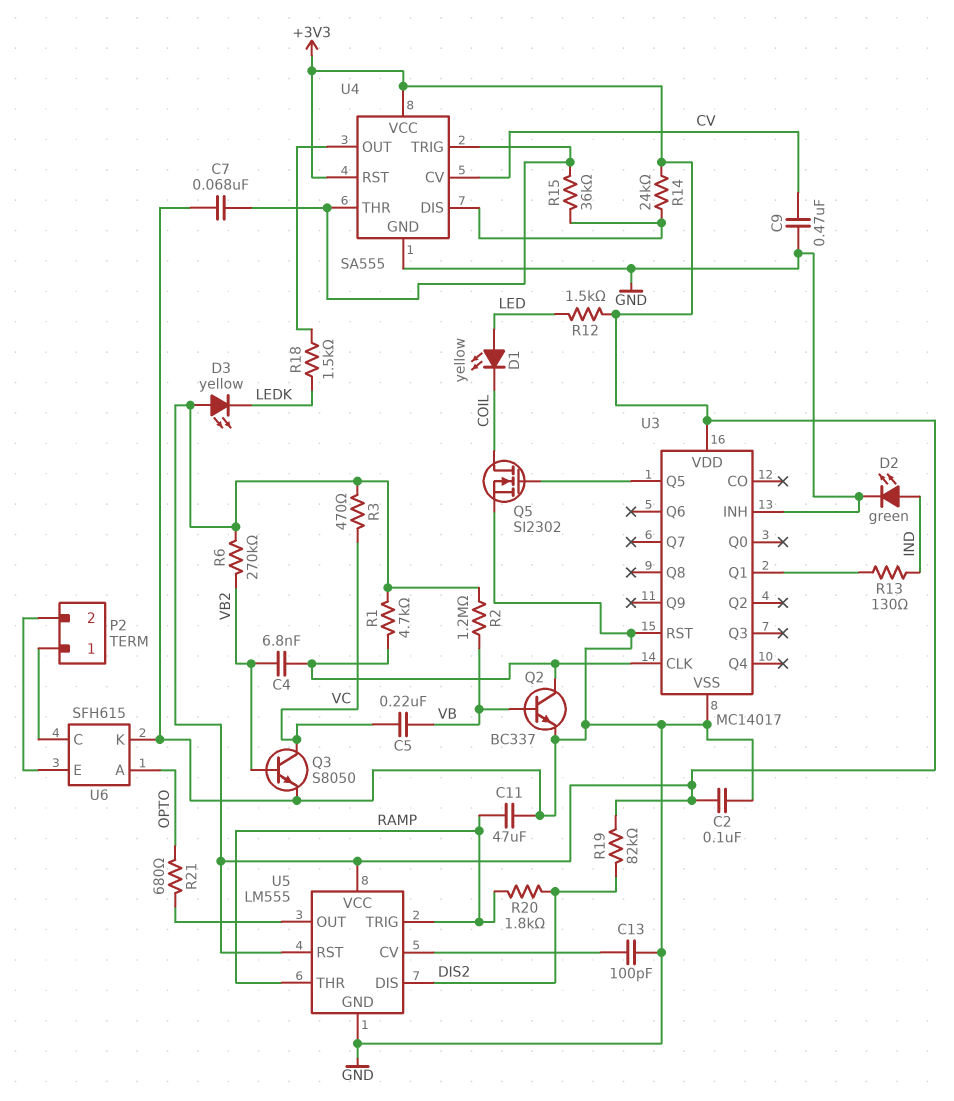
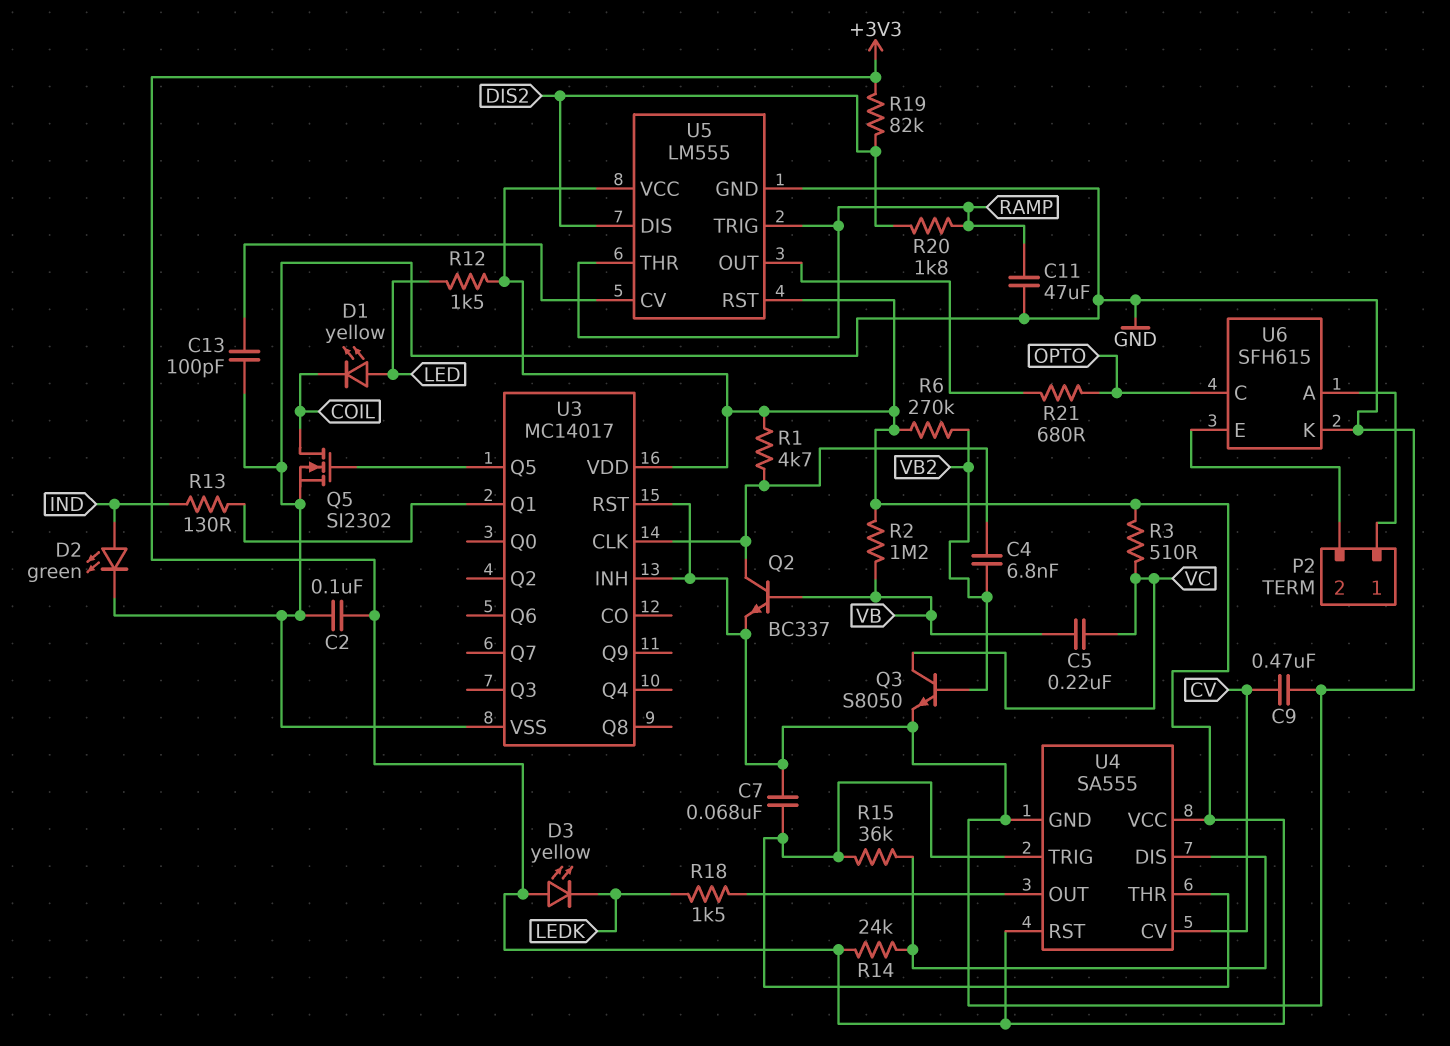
R3: 470 (+3V3, VC) -> 510 (+3V3, VC)
U6 pin A: OPTO -> P2/1
U6 pin C: P2/1 -> OPTO

